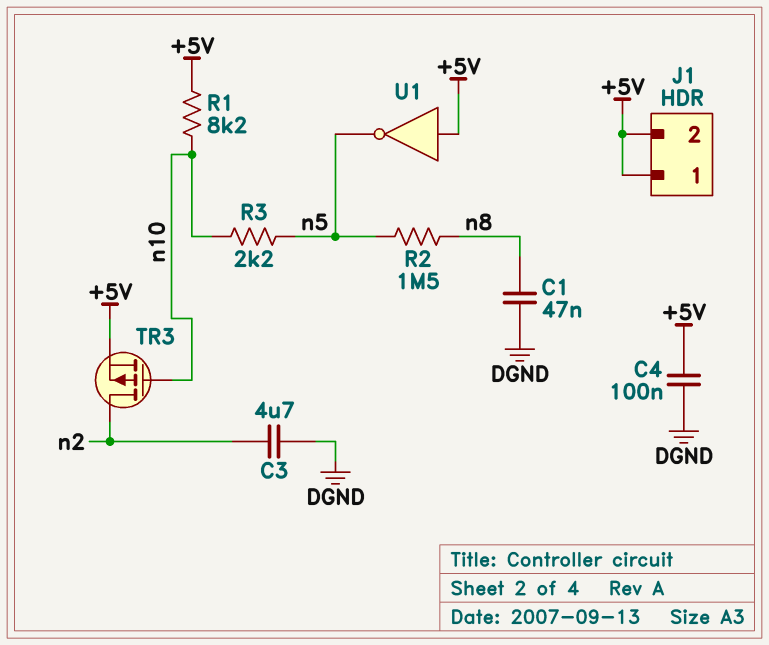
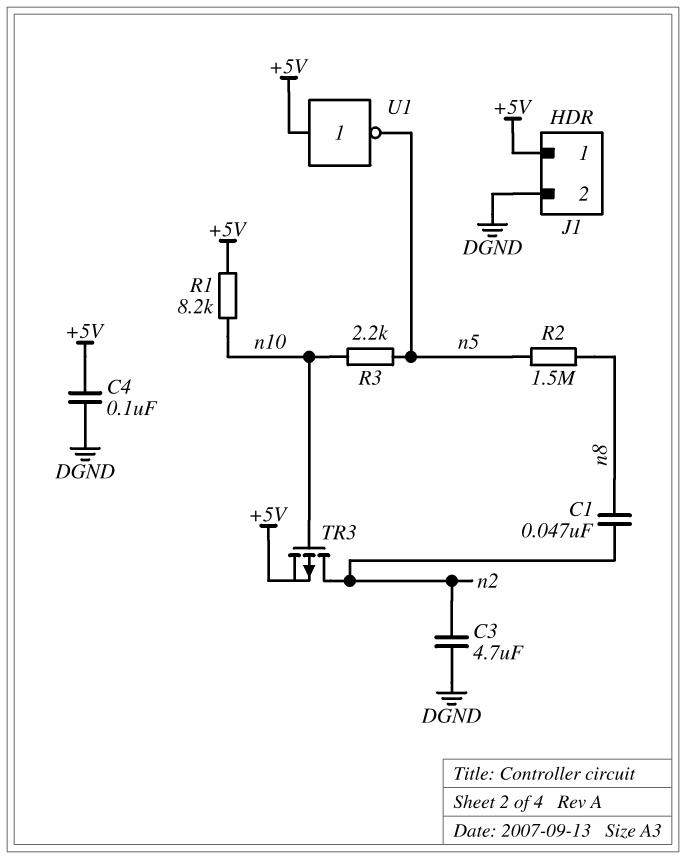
C1: 47nF (DGND, n8) -> 47nF (n2, n8)
J1 pin 2: +5V -> DGND

